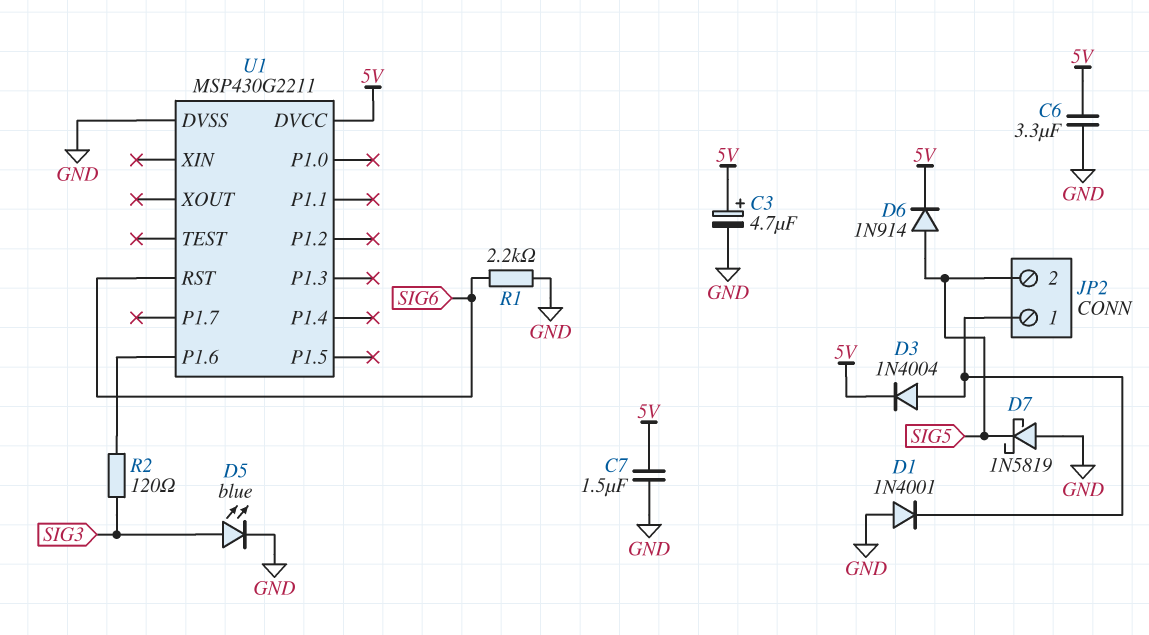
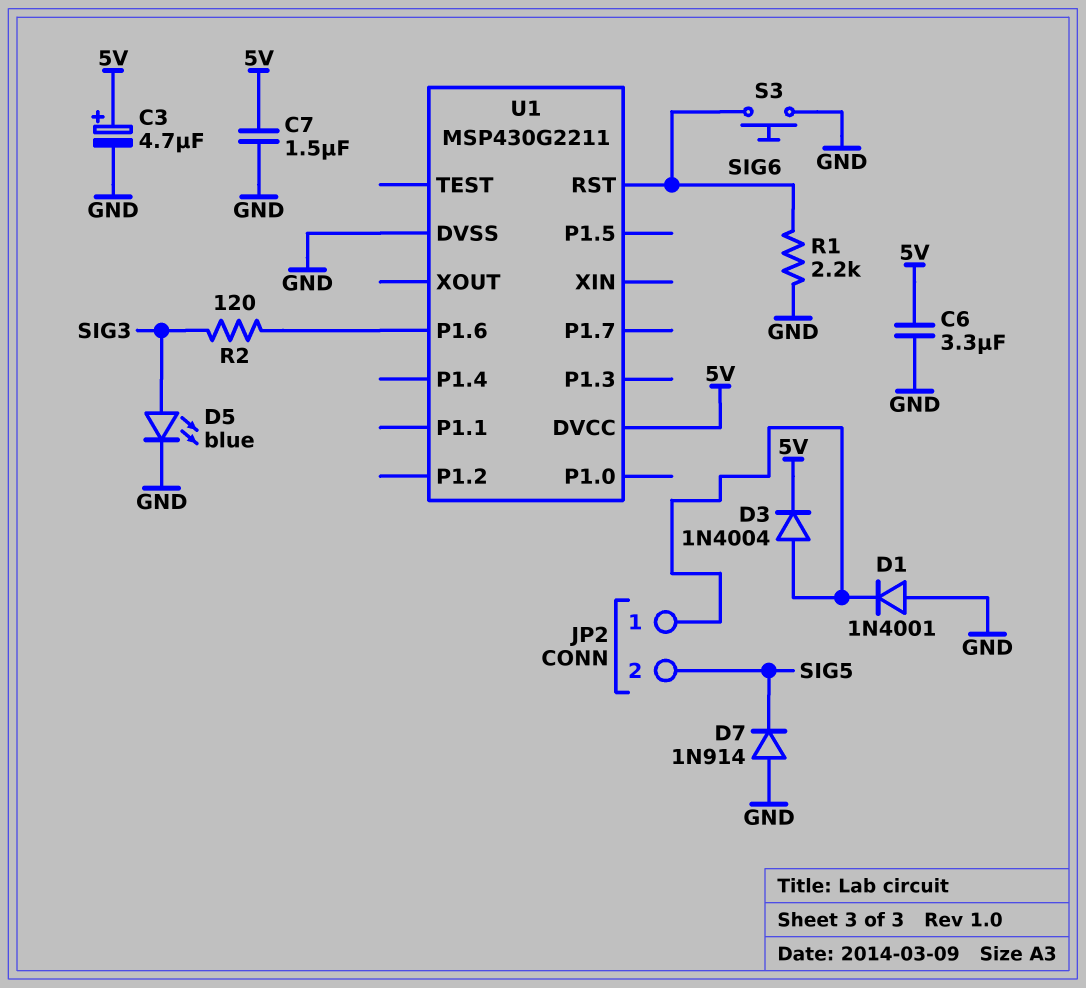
D6: diode 1N914 (A SIG5, K 5V) -> none
D7: schottky 1N5819 (A GND, K SIG5) -> diode 1N914 (A GND, K SIG5)
S3: none -> button (GND, SIG6)

